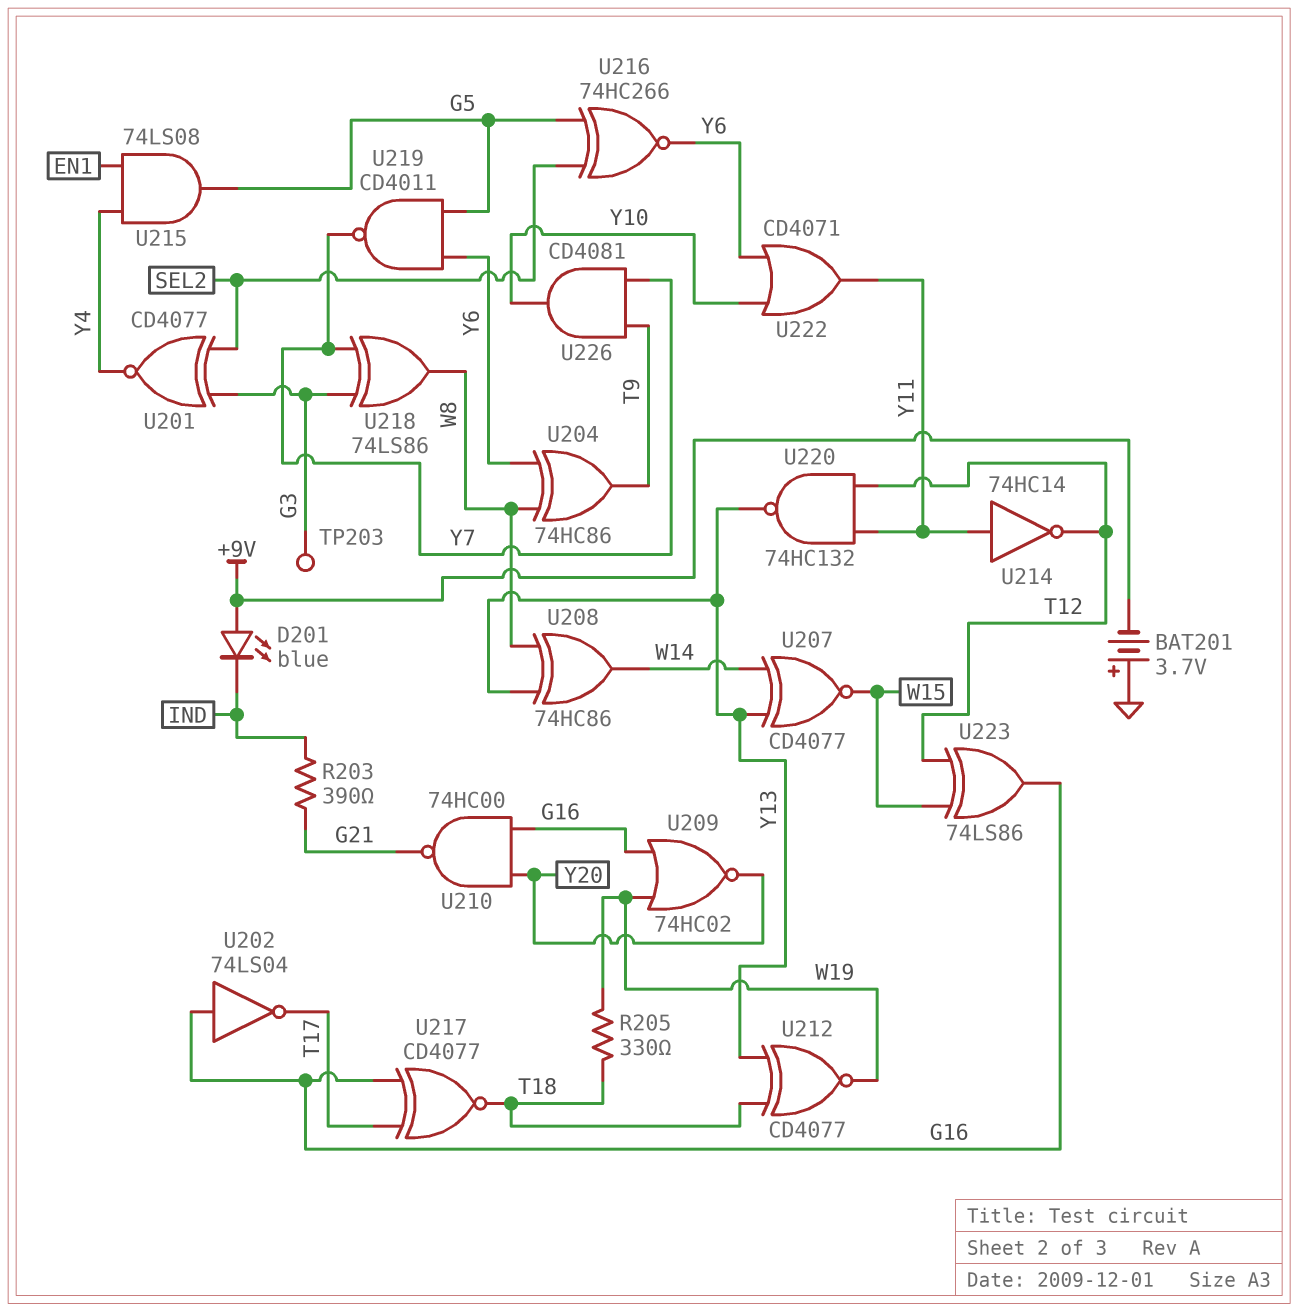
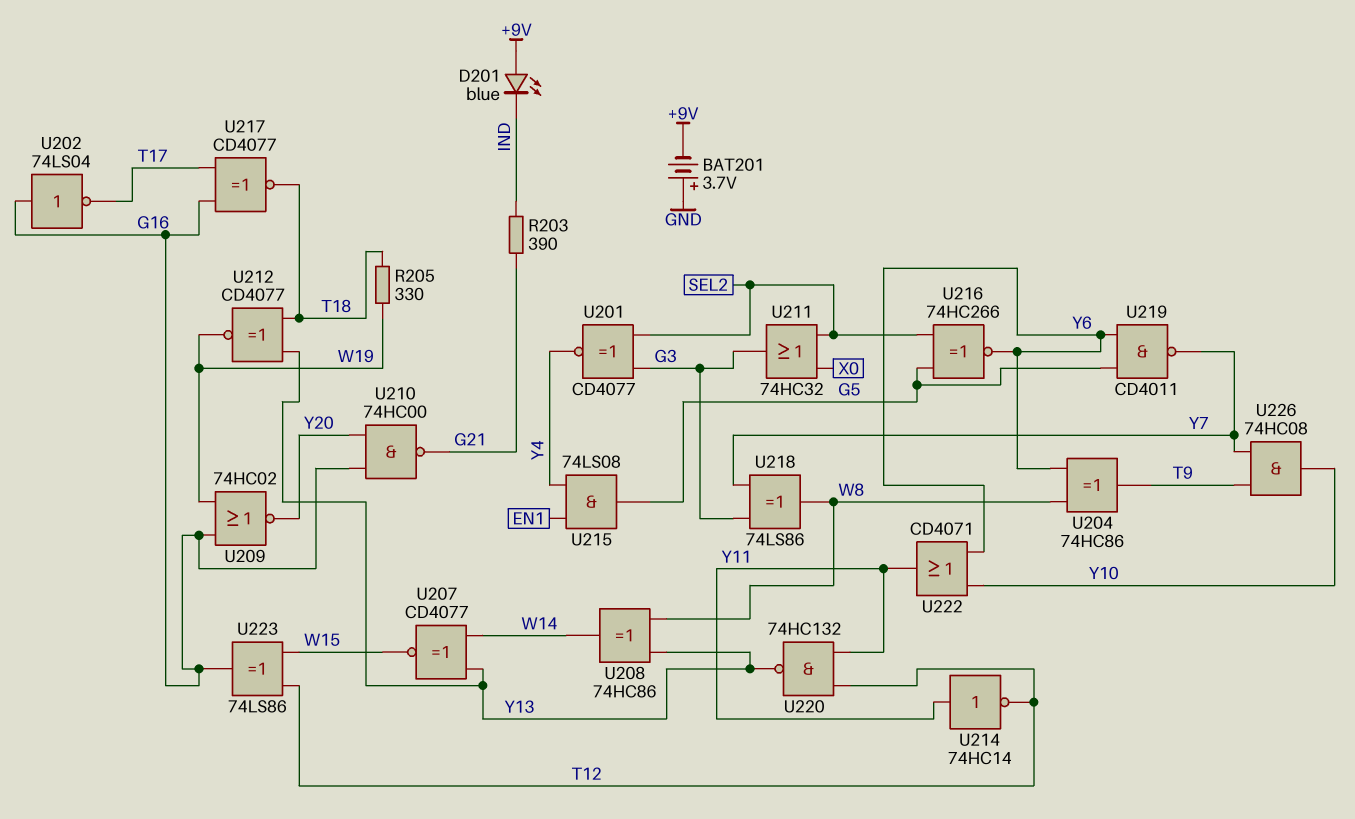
TP203: test point (G3) -> none
U211: none -> OR 74HC32 (in SEL2, in X0, out G3)
U226: AND CD4081 (in T9, in Y7, out Y10) -> AND 74HC08 (in T9, in Y7, out Y10)

